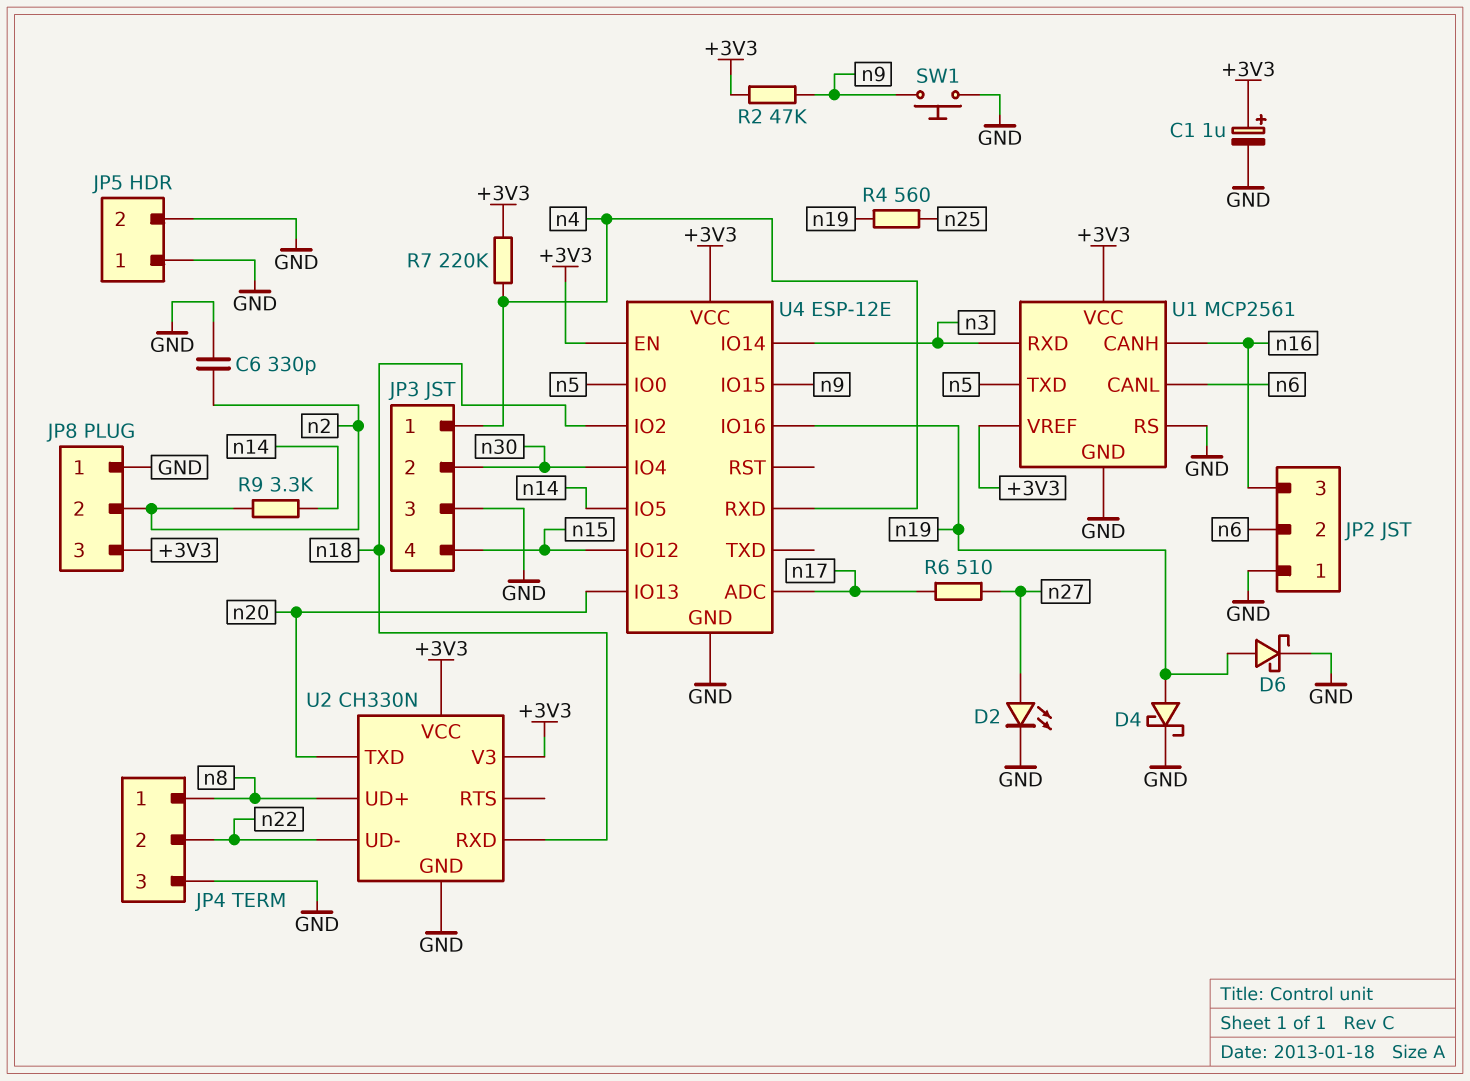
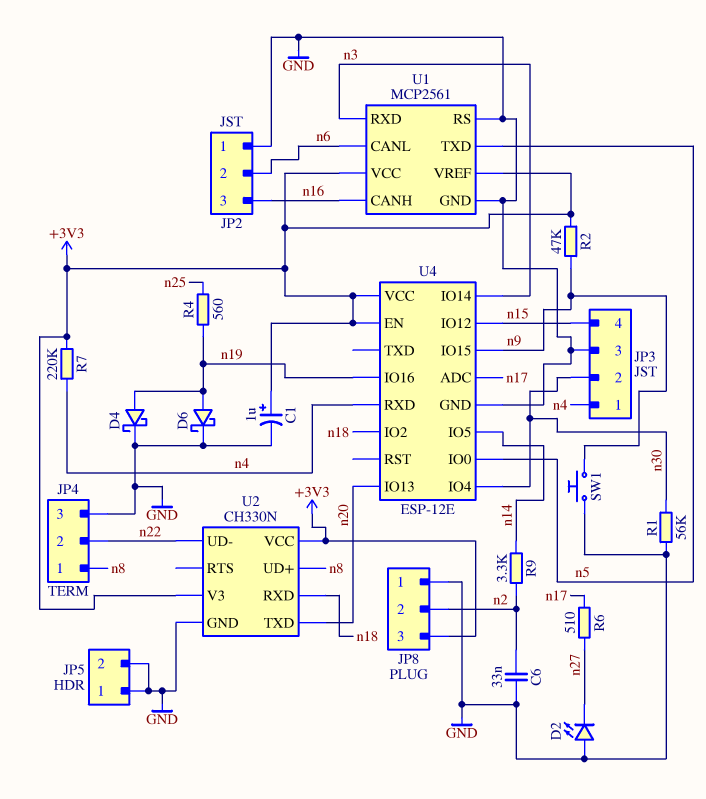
C6: 330pF (GND, n2) -> 33nF (GND, n2)
D2: LED (A n27, K GND) -> LED (A GND, K n27)
R1: none -> 56k (GND, n30)

